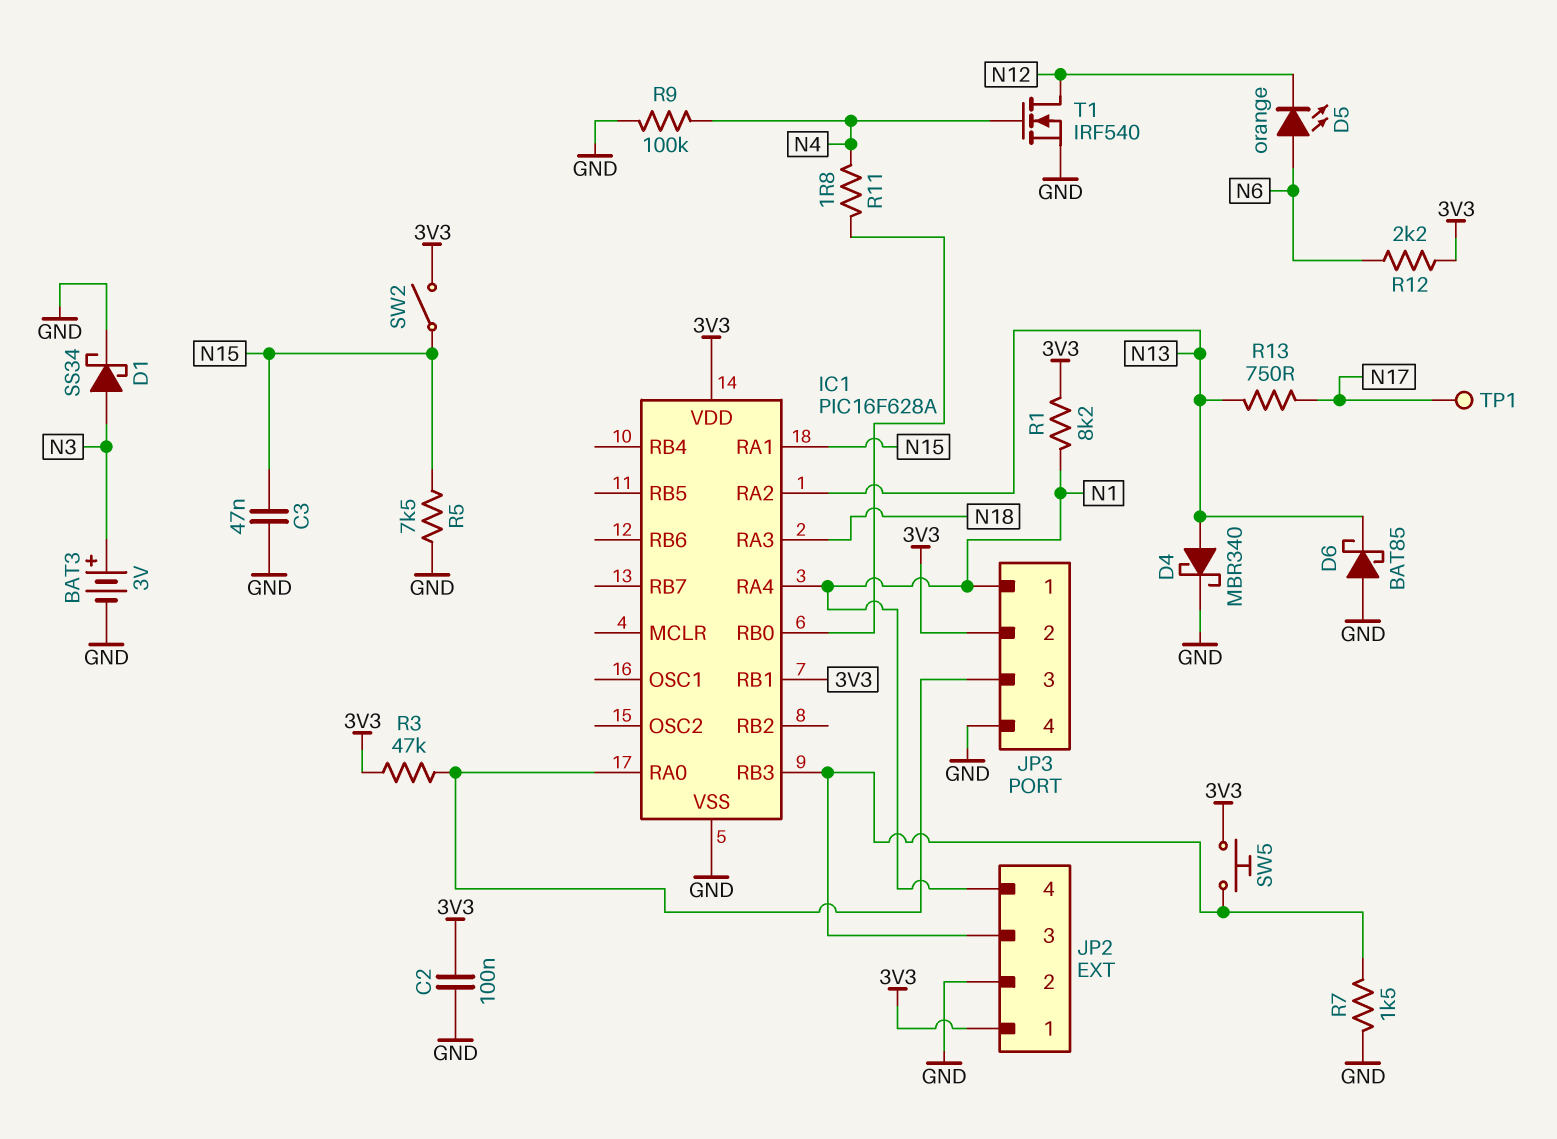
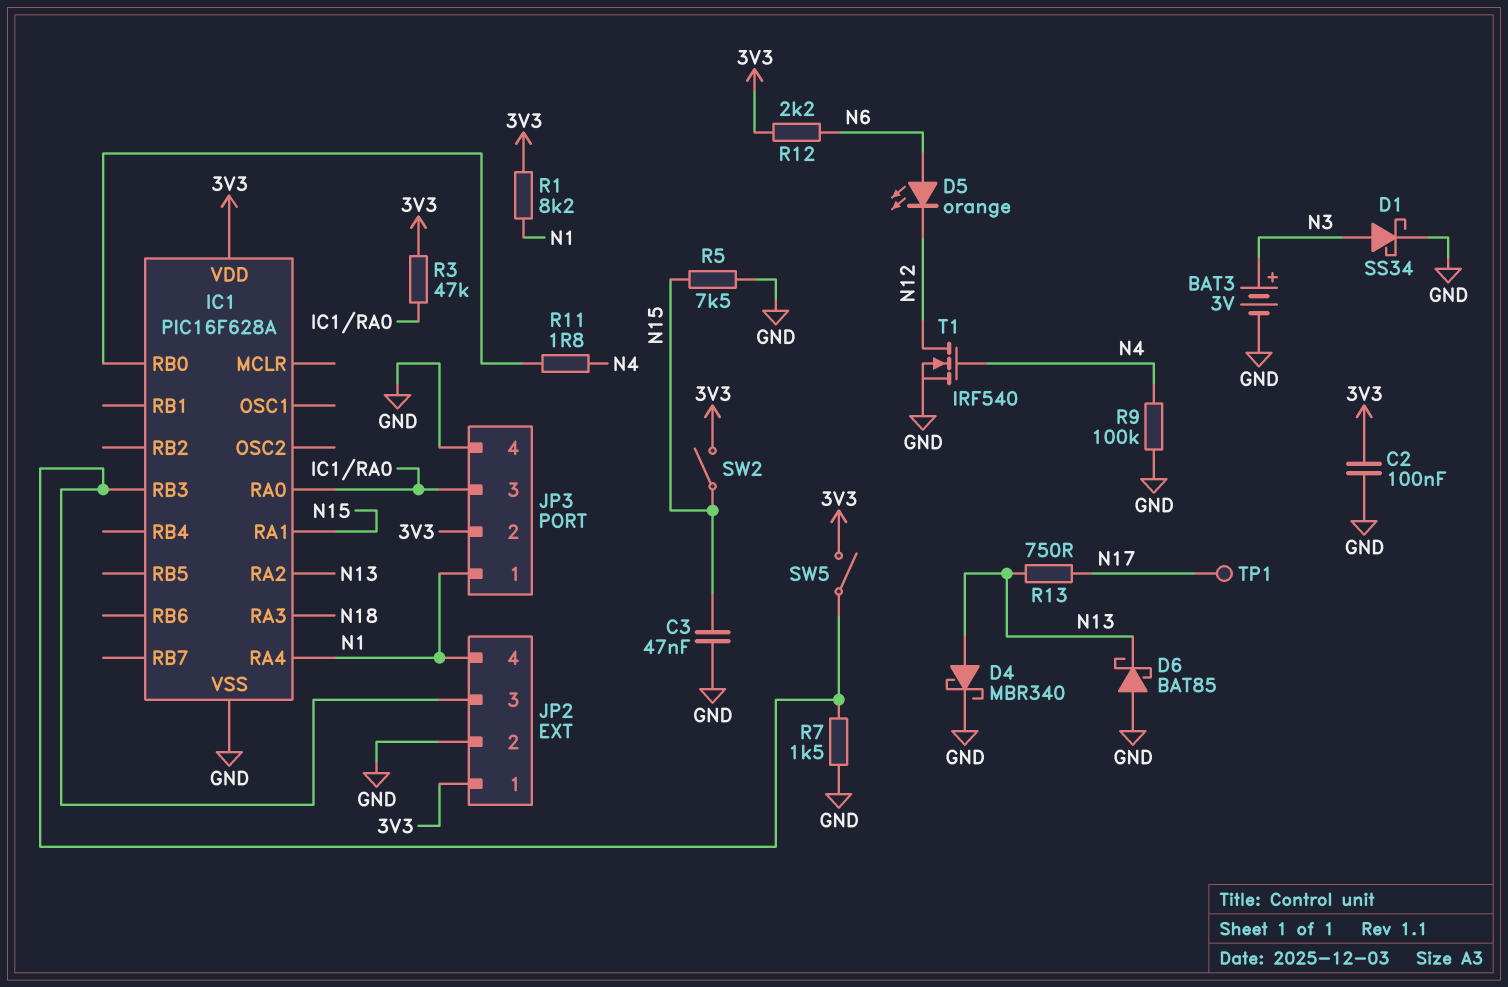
IC1 pin RB1: 3V3 -> none
SW5: button (3V3, IC1/RB3) -> switch (3V3, IC1/RB3)

